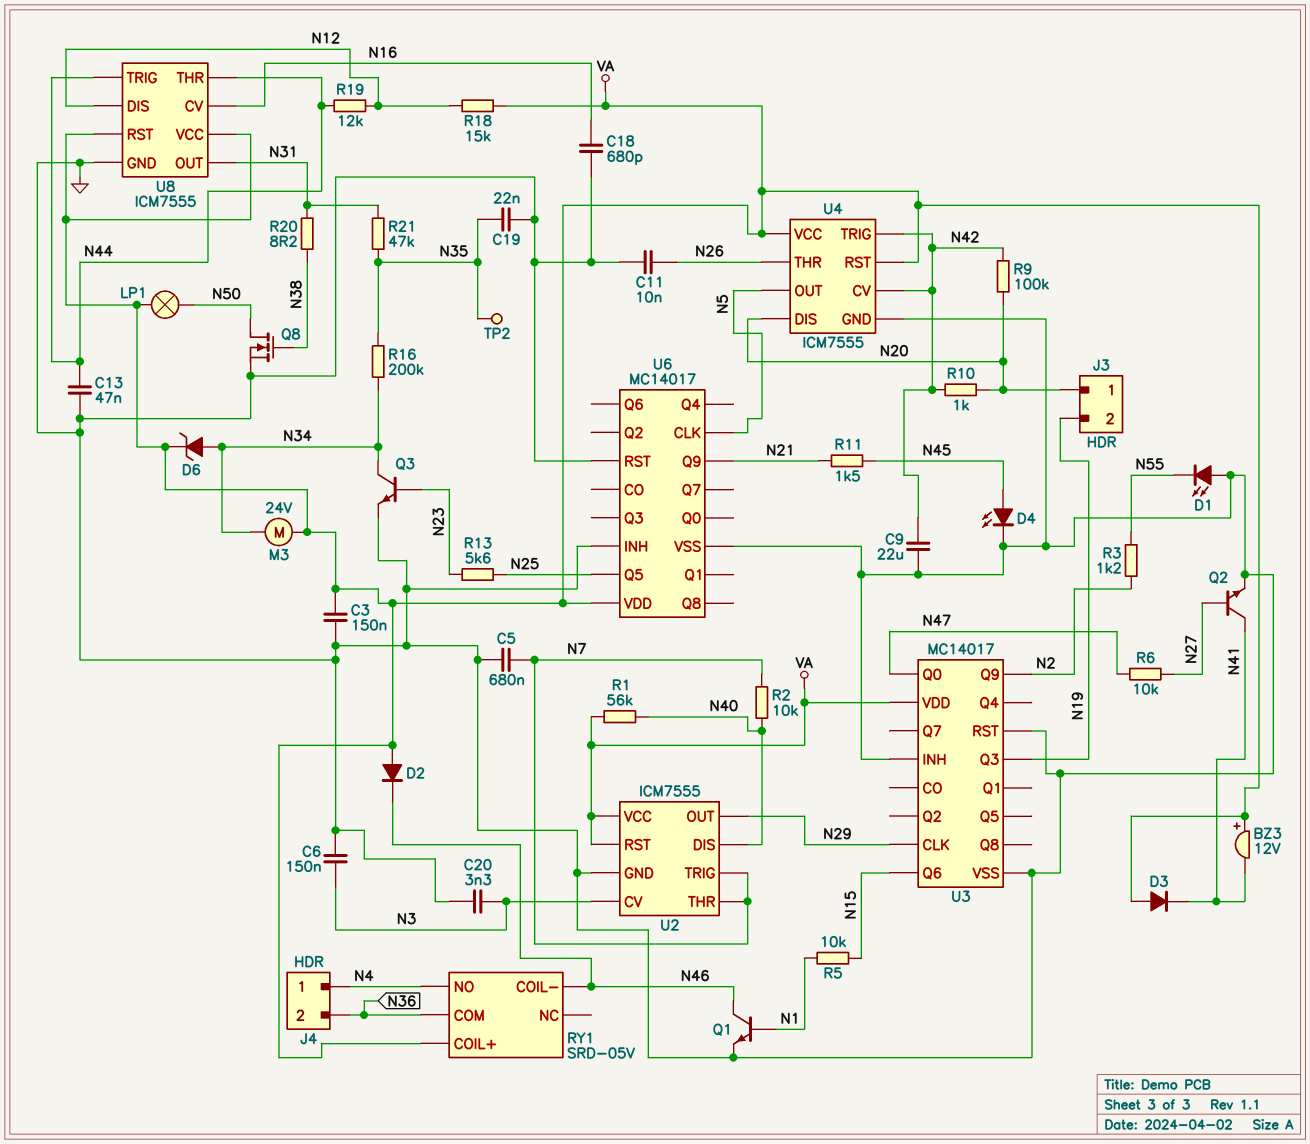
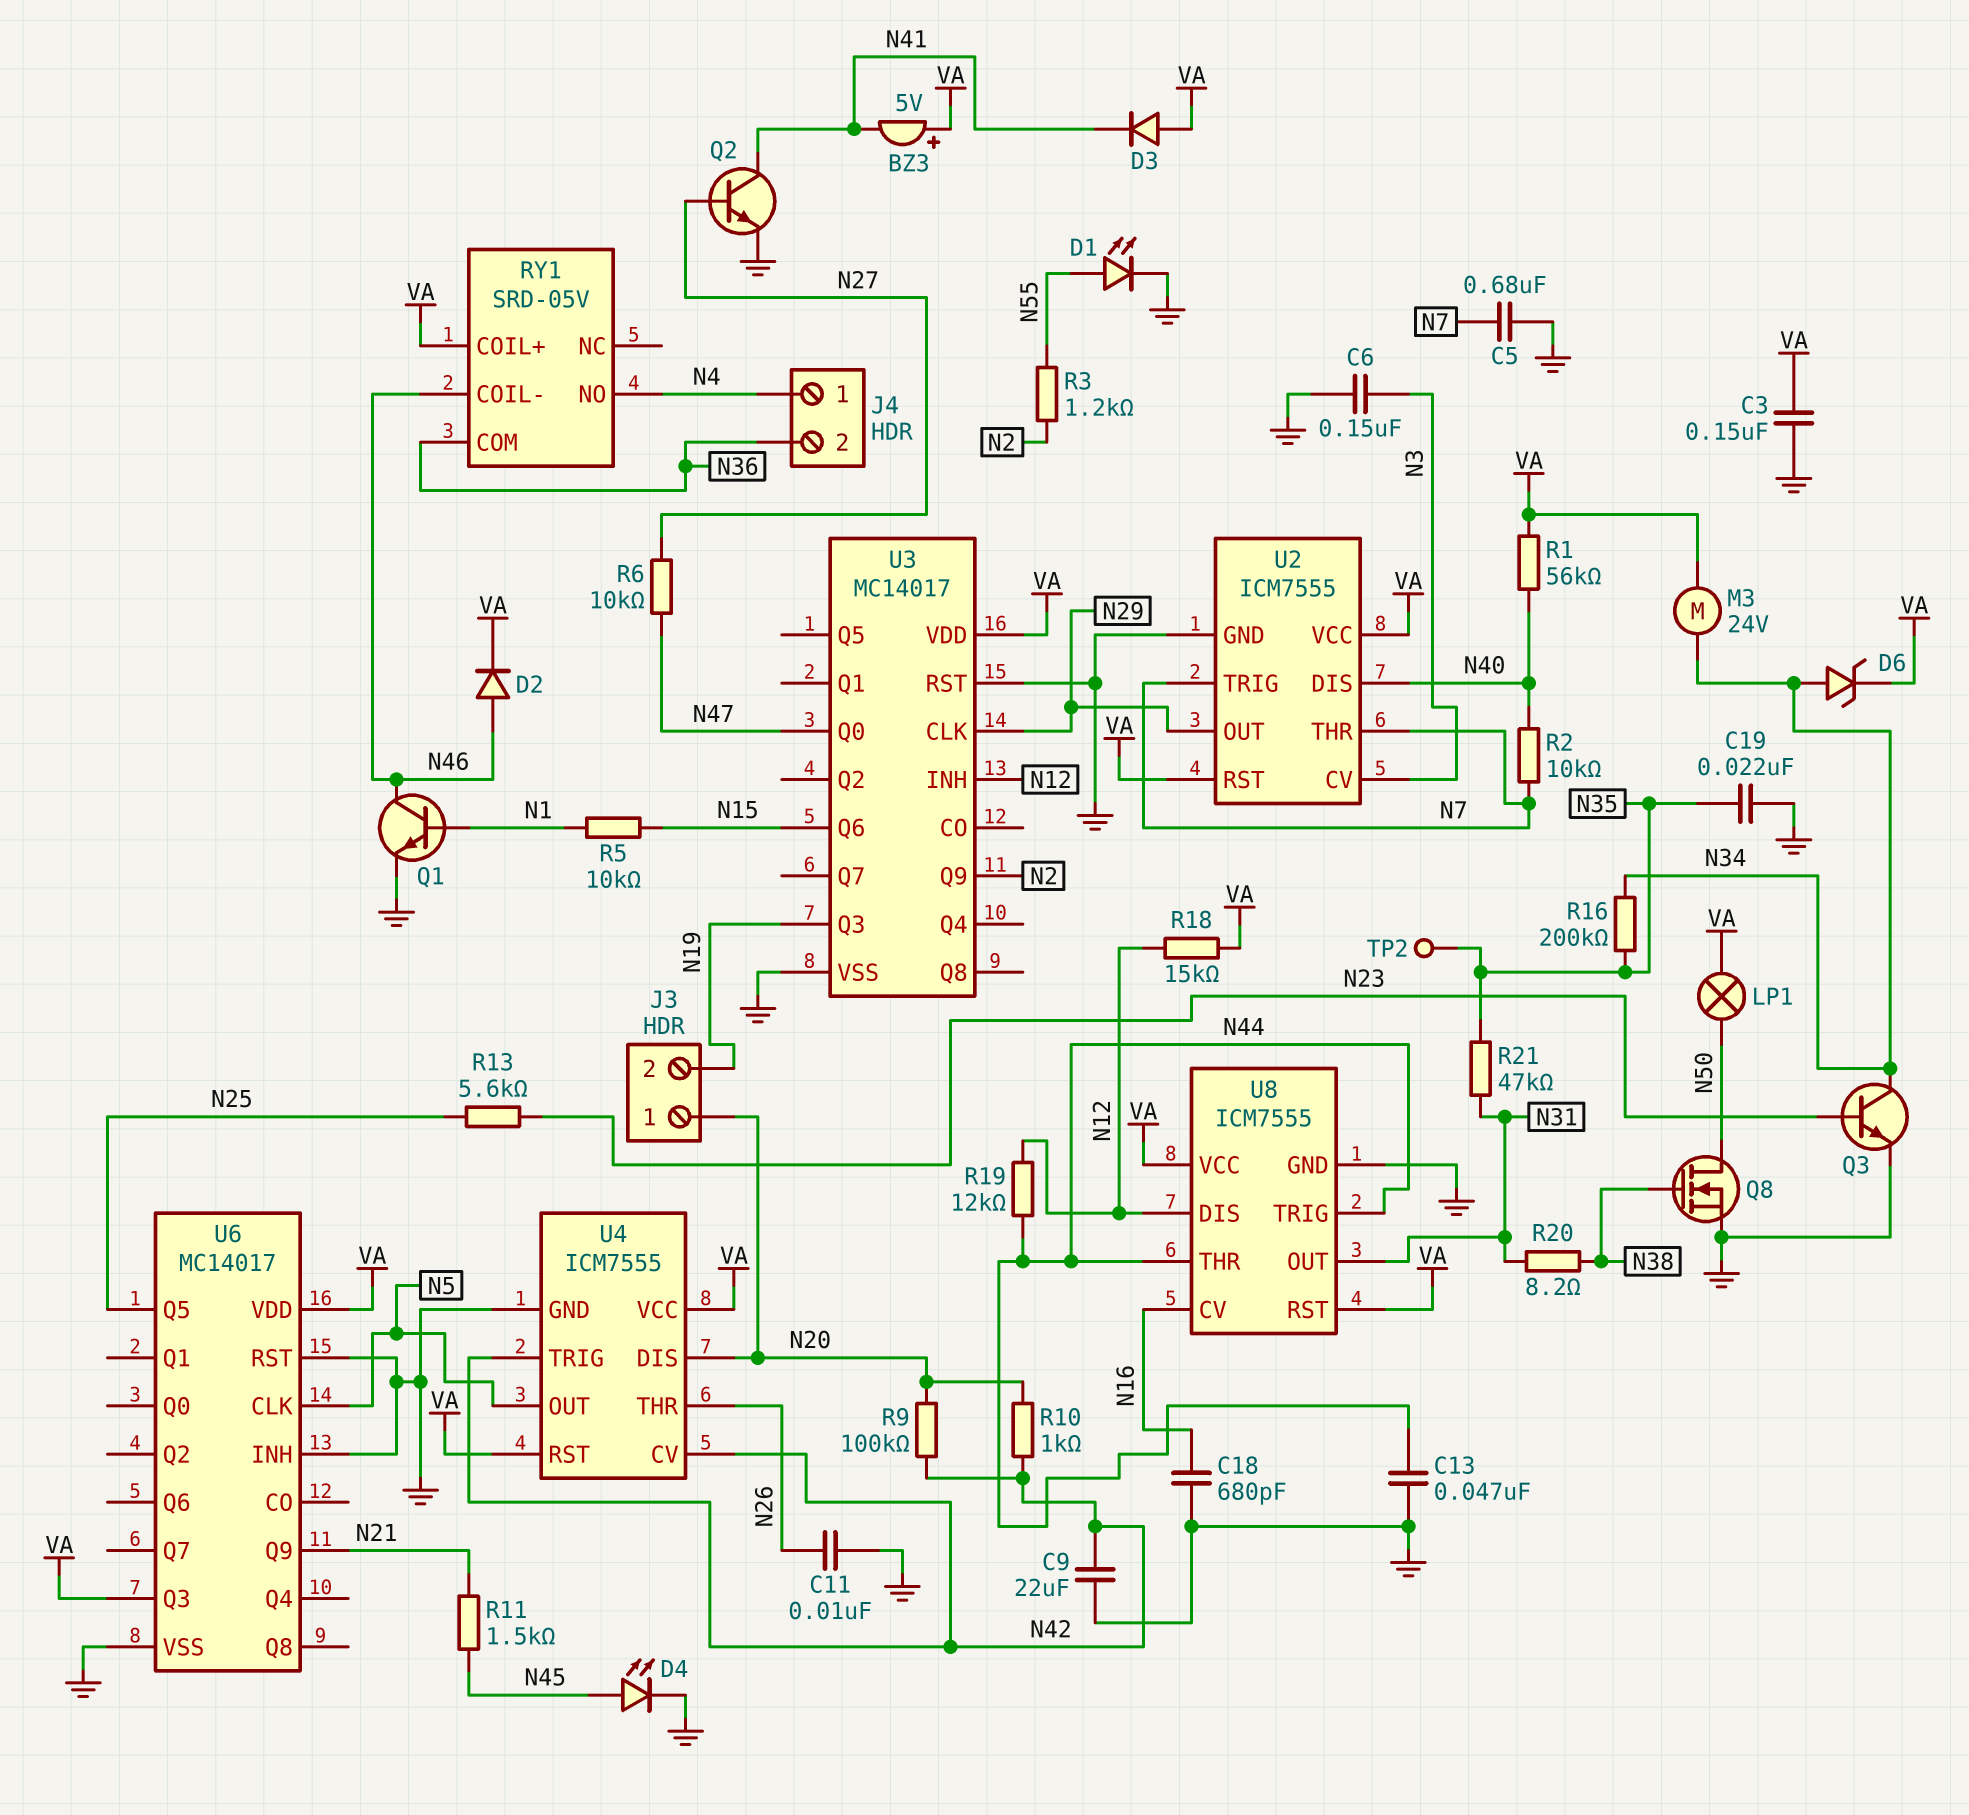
BZ3: buzzer 12V (plus VA, minus N41) -> buzzer 5V (plus VA, minus N41)
C20: 3.3nF (GND, N3) -> none
D1: LED (A GND, K N55) -> LED (A N55, K GND)
D2: diode (A VA, K N46) -> diode (A N46, K VA)
U3 pin INH: GND -> N12
U6 pin Q3: none -> VA

